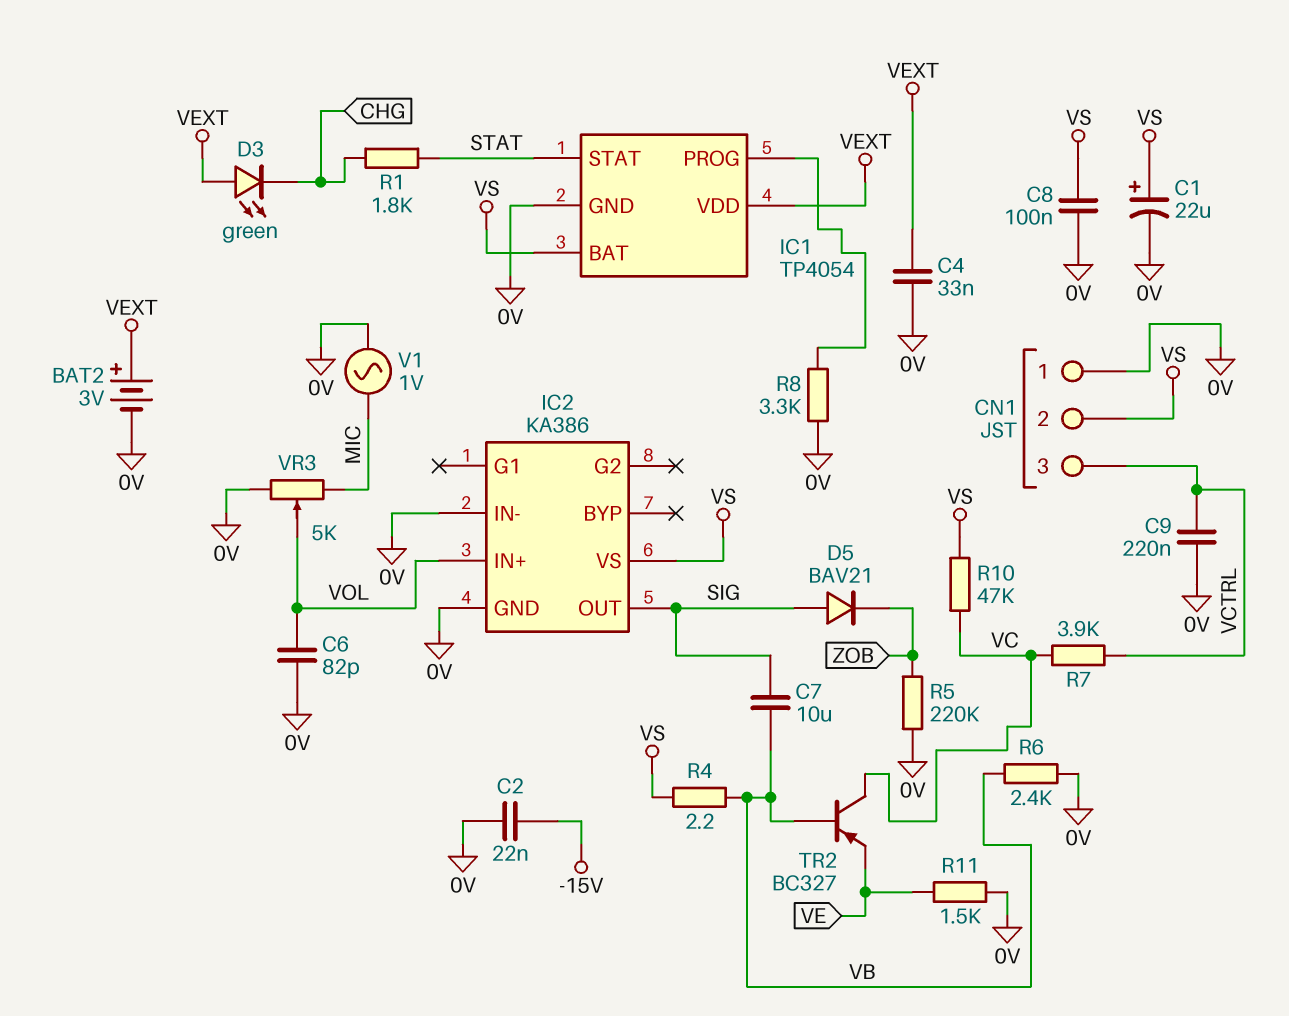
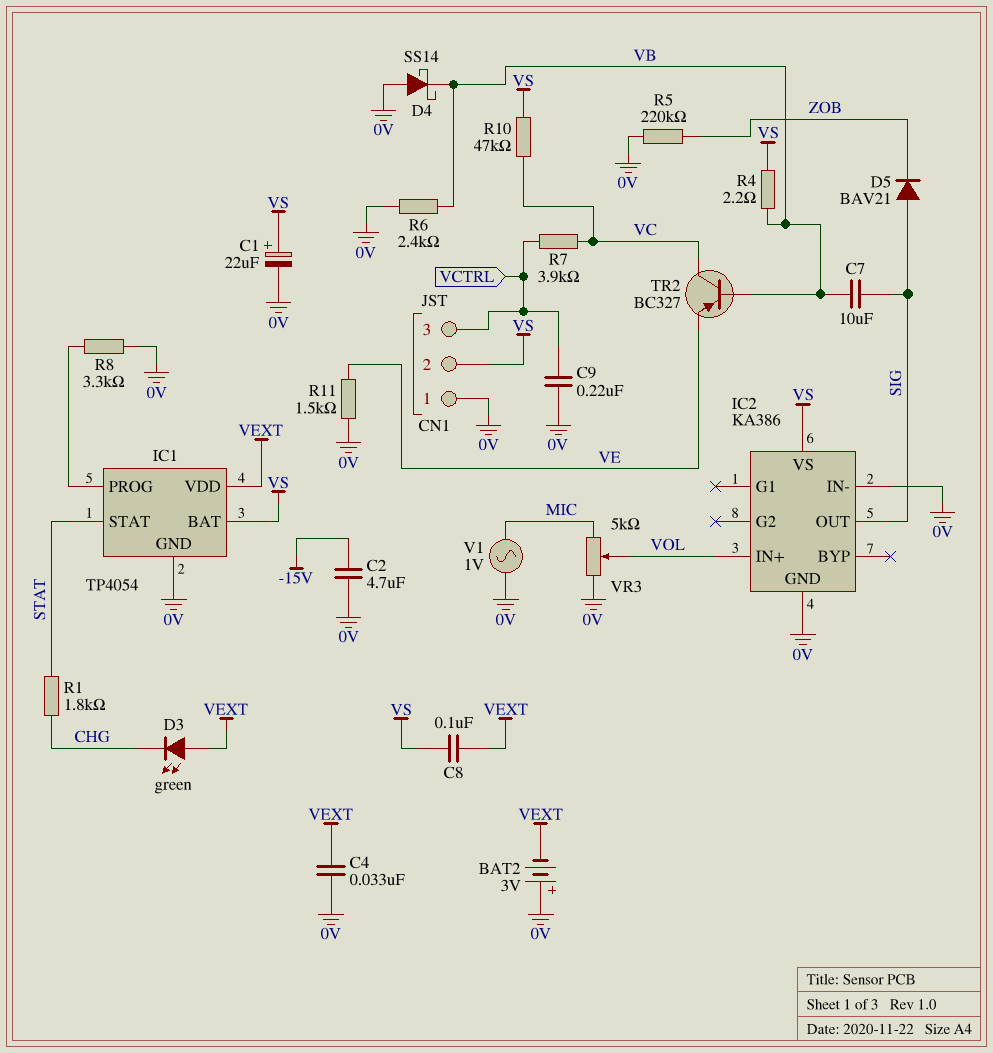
BAT2: 3V (plus VEXT, minus 0V) -> 3V (plus 0V, minus VEXT)
C2: 22nF (-15V, 0V) -> 4.7uF (-15V, 0V)
C6: 82pF (0V, VOL) -> none
C8: 100nF (0V, VS) -> 100nF (VEXT, VS)
D4: none -> schottky SS14 (A 0V, K VB)

